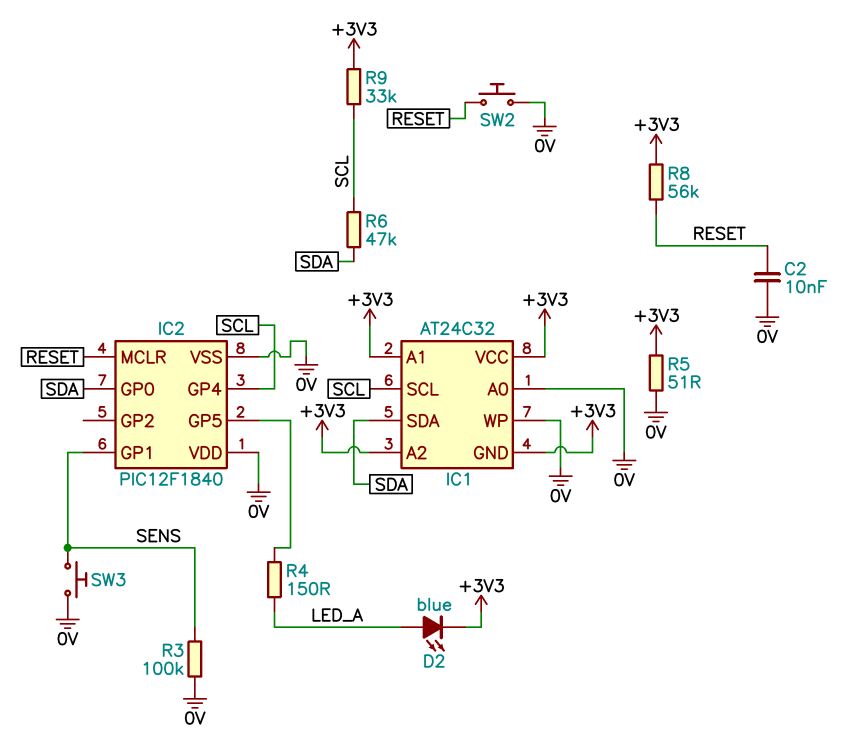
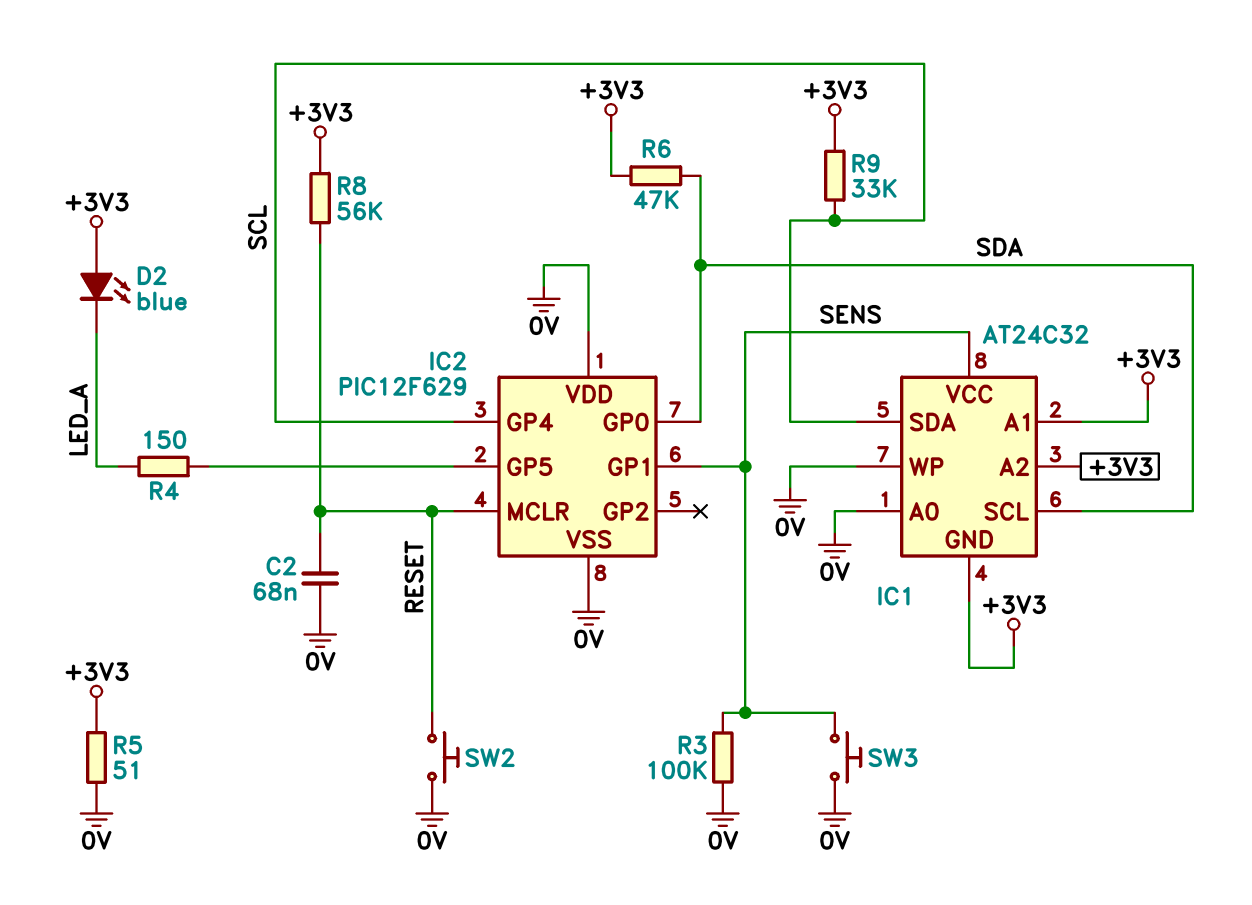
C2: 10nF (0V, RESET) -> 68nF (0V, RESET)
D2: LED blue (A LED_A, K +3V3) -> LED blue (A +3V3, K LED_A)
IC1 pin SCL: SCL -> SDA
IC1 pin SDA: SDA -> SCL
IC1 pin VCC: +3V3 -> SENS
IC2: PIC12F1840 -> PIC12F629
R6: 47k (SCL, SDA) -> 47k (+3V3, SDA)

